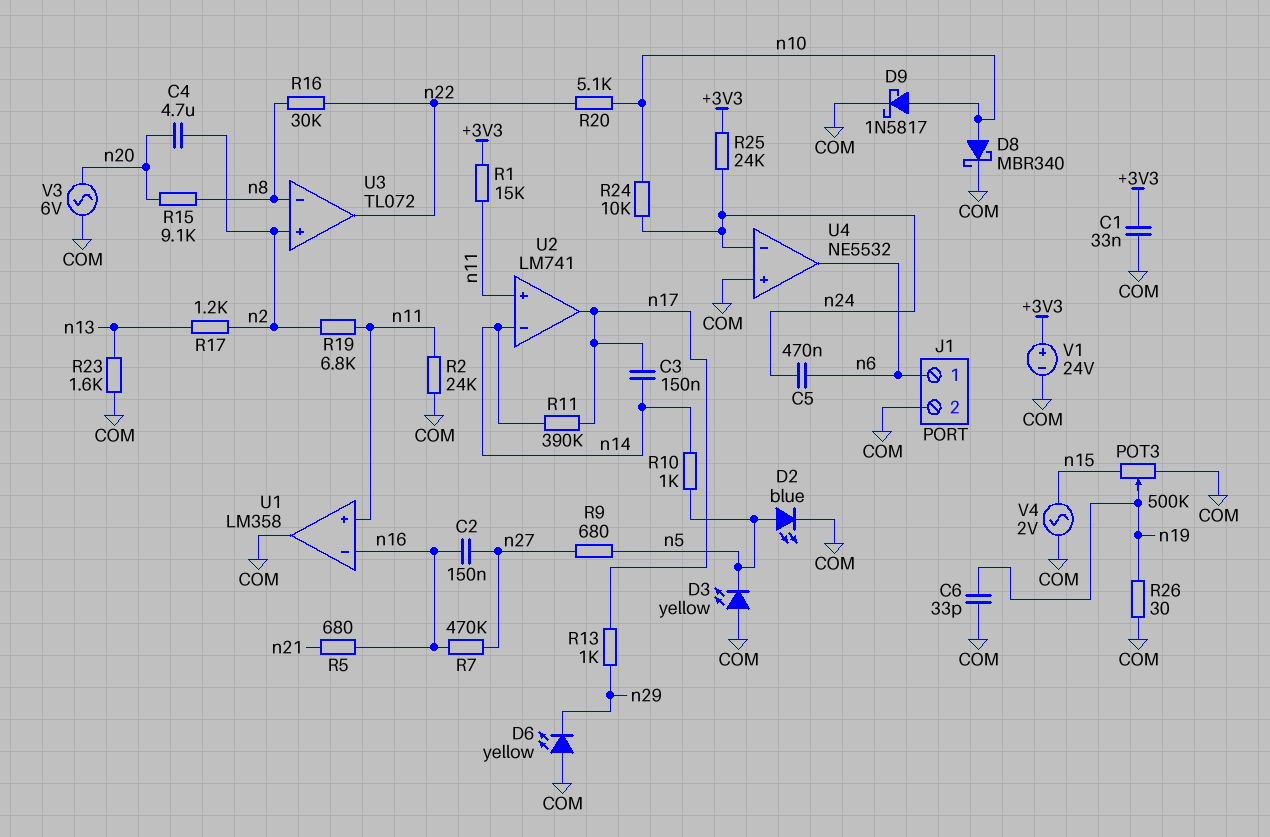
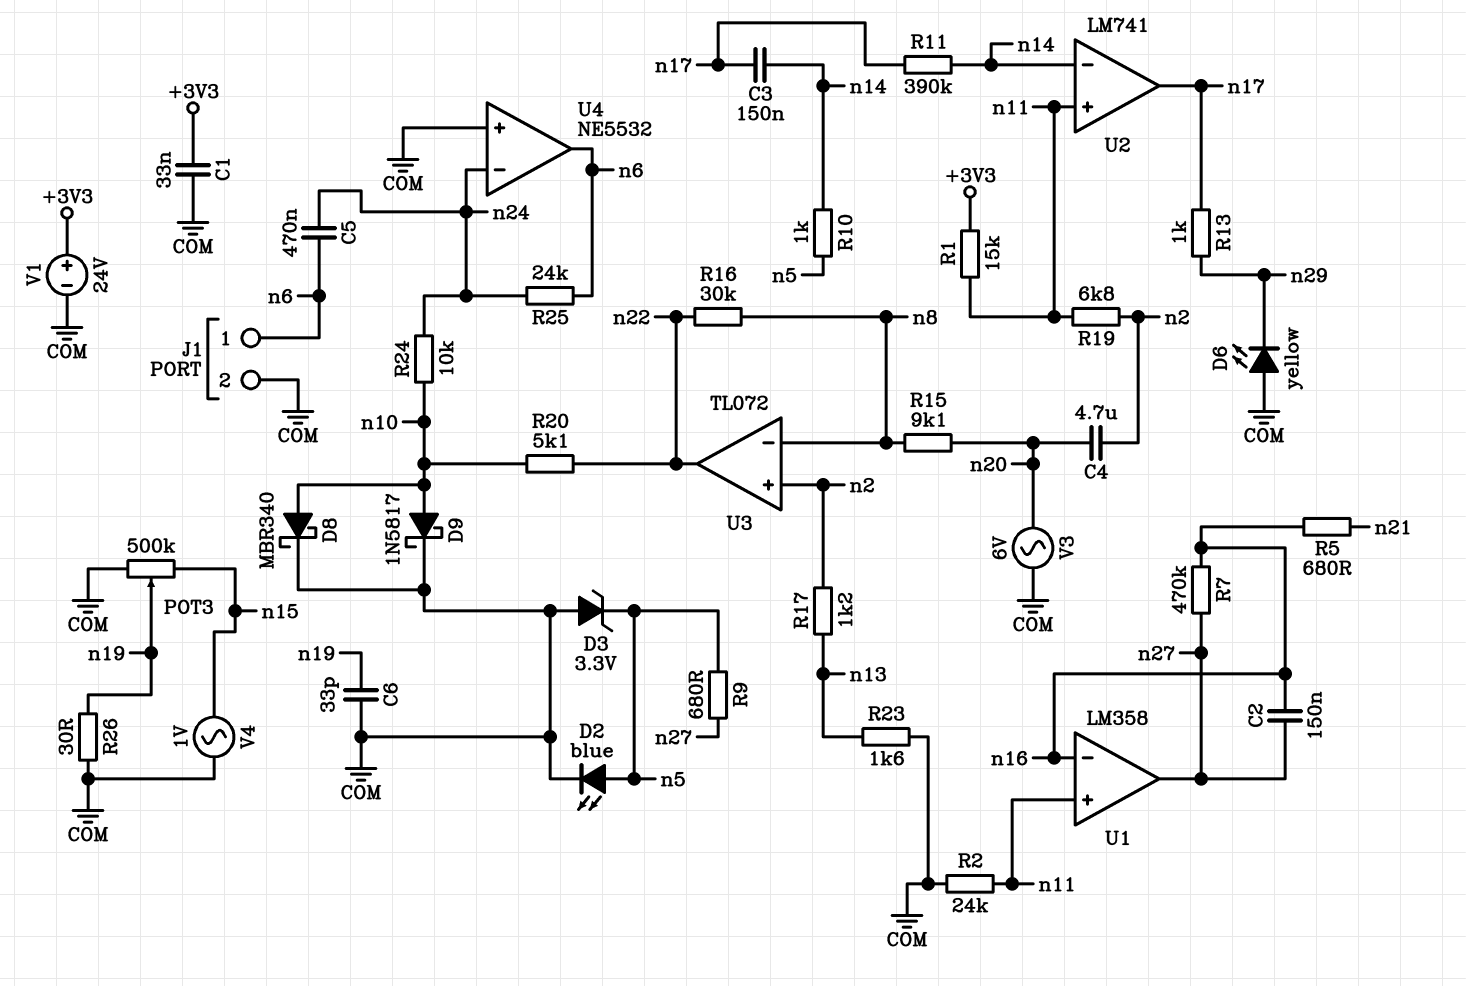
D3: LED yellow (A COM, K n5) -> zener 3.3V (A COM, K n5)
R25: 24k (+3V3, n24) -> 24k (n6, n24)
U1 pin out: COM -> n27
V4: AC 2V (COM, n15) -> AC 1V (COM, n15)

